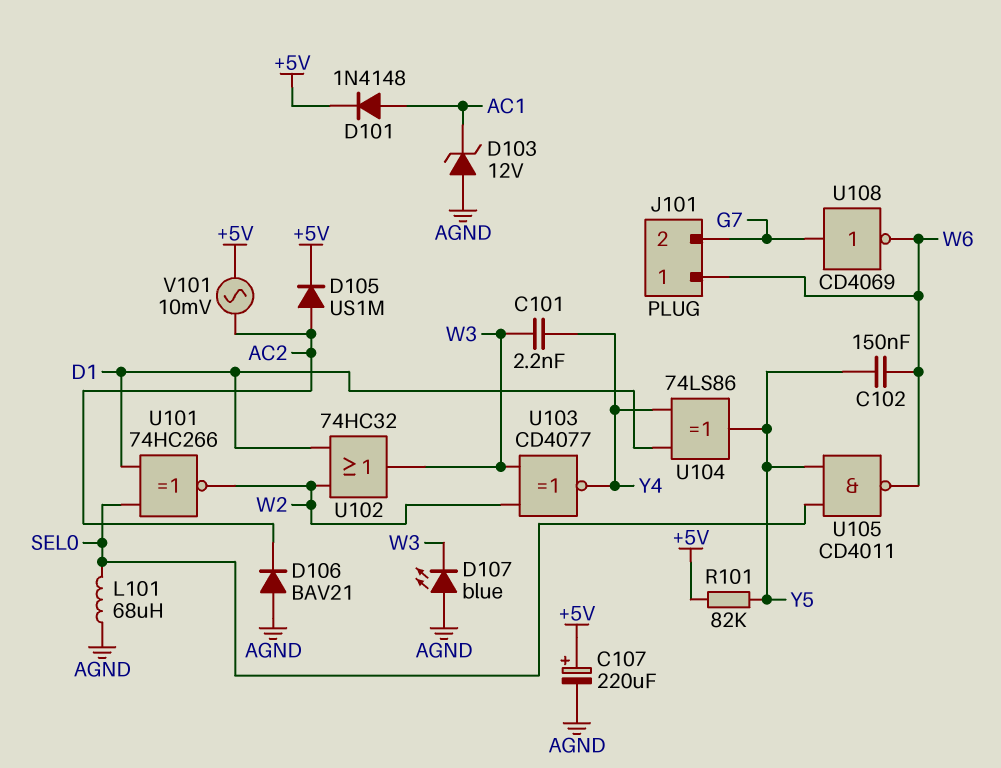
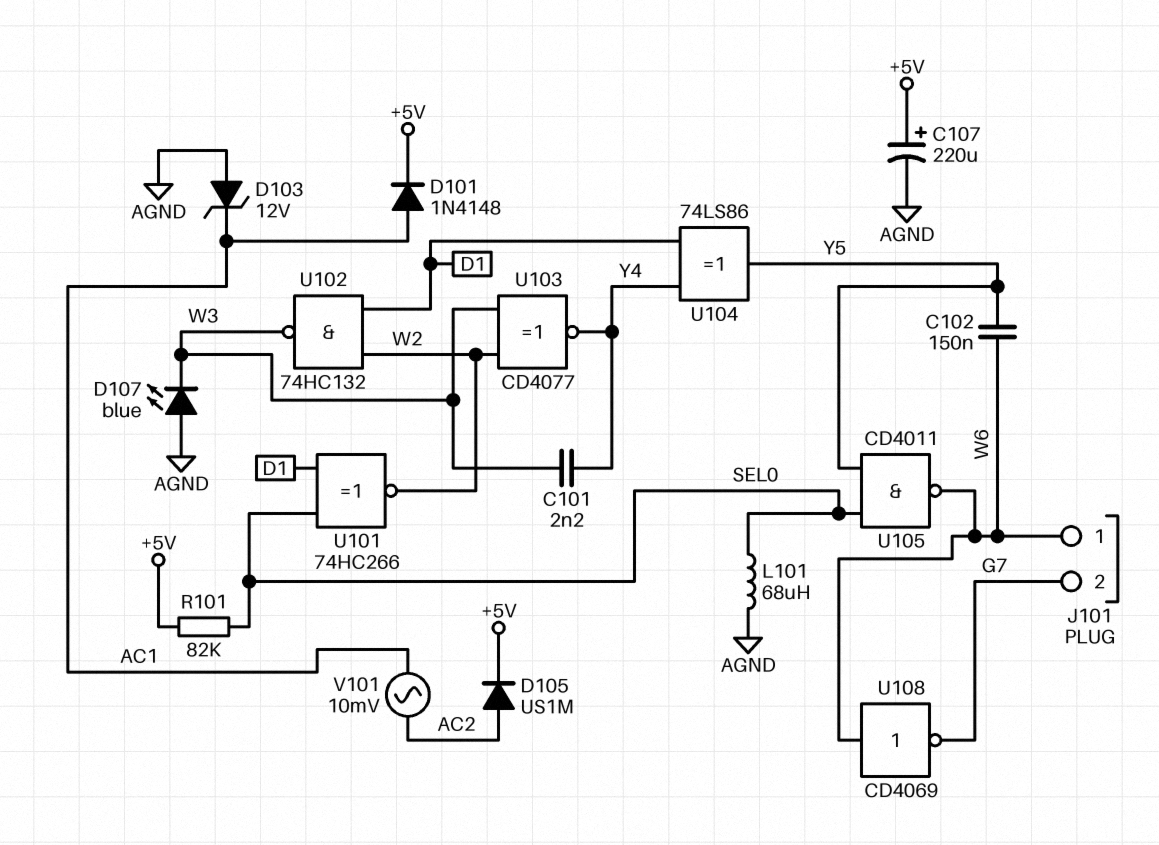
D106: diode BAV21 (A AGND, K AC2) -> none
R101: 82k (+5V, Y5) -> 82k (+5V, SEL0)
U102: OR 74HC32 (in D1, in W2, out W3) -> NAND 74HC132 (in D1, in W2, out W3)
U108: NOT CD4069 (in G7, out W6) -> NOT CD4069 (in W6, out G7)
V101: AC 10mV (+5V, AC2) -> AC 10mV (AC1, AC2)

